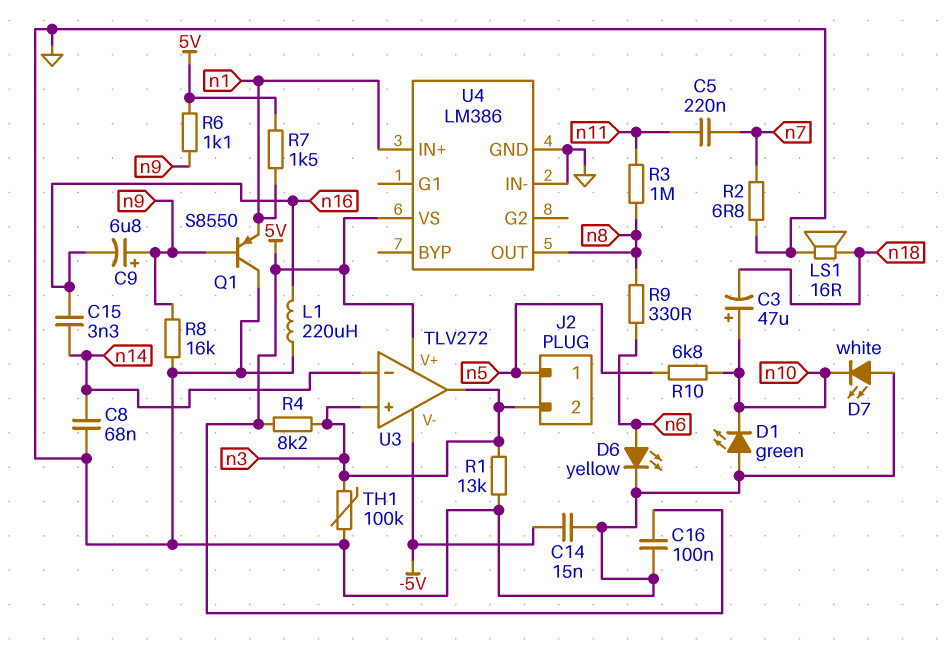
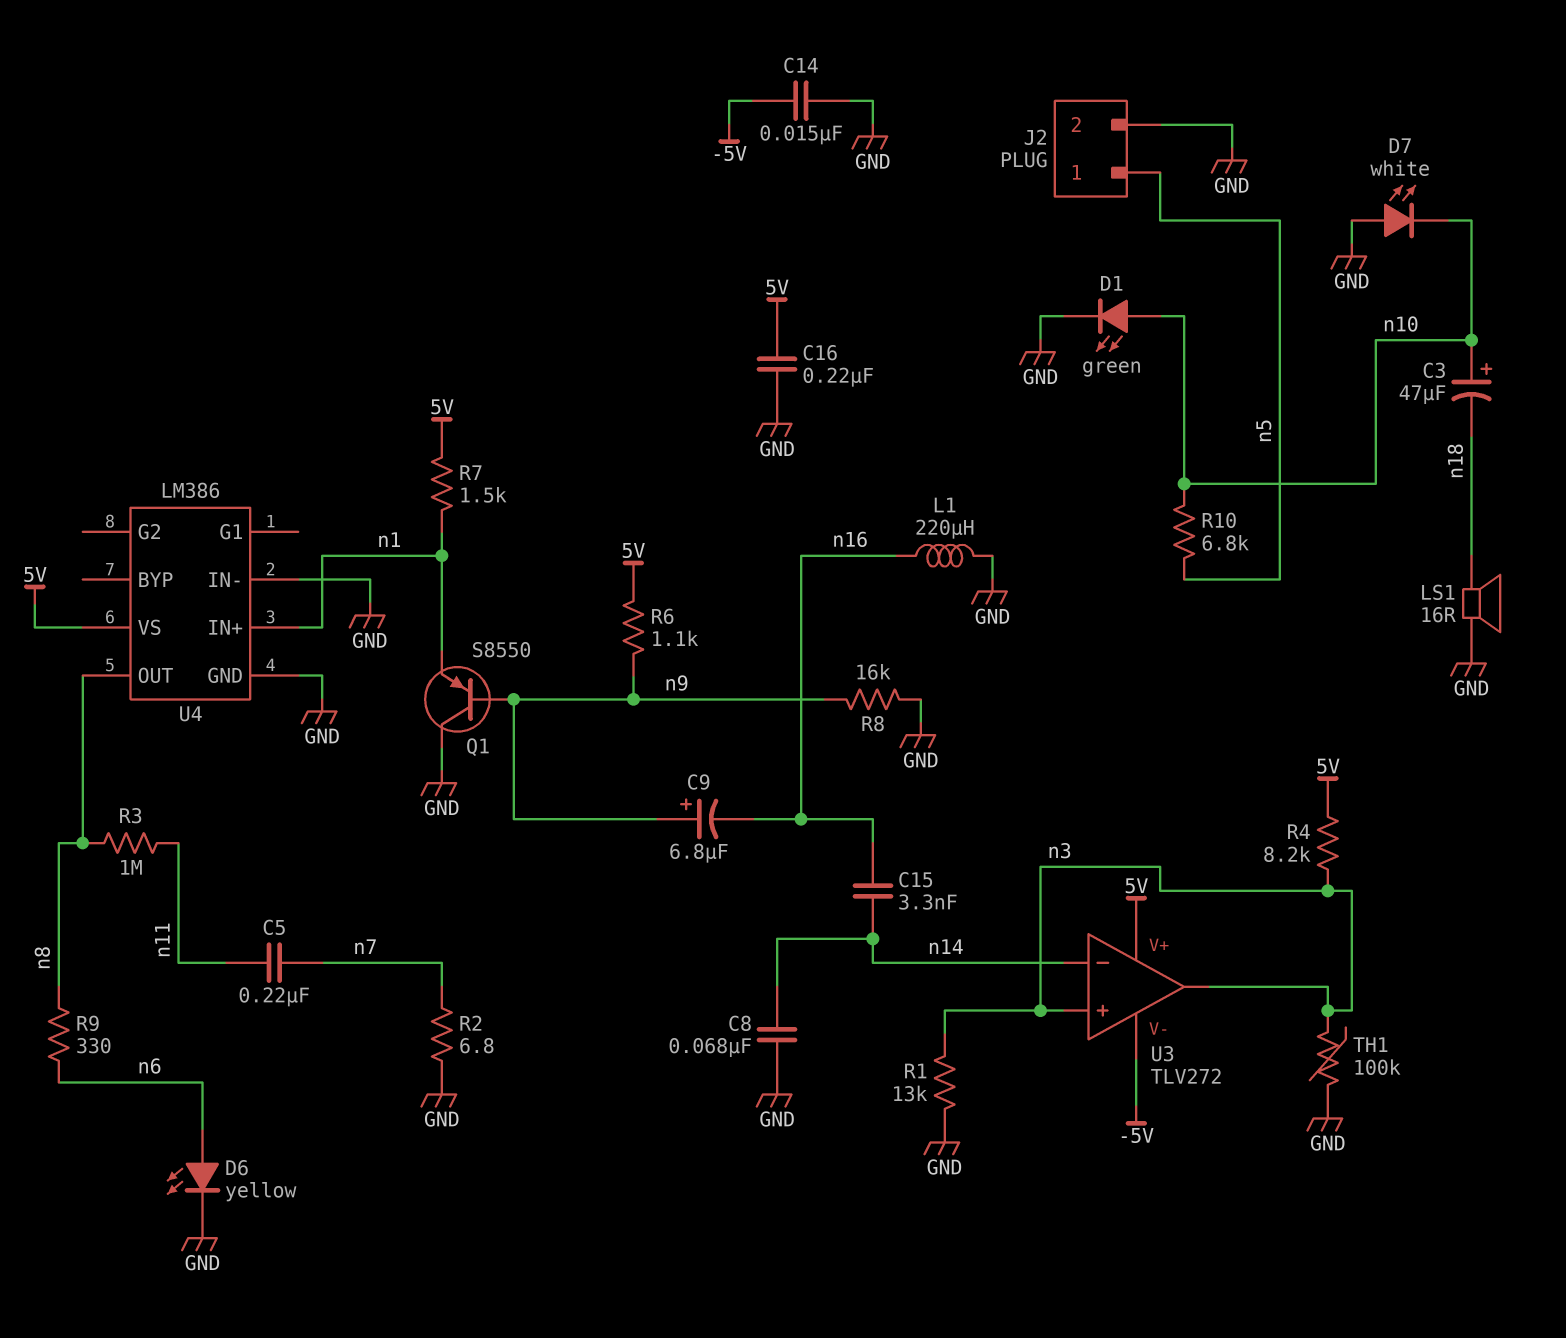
C16: 100nF (5V, GND) -> 220nF (5V, GND)
D1: LED green (A GND, K n10) -> LED green (A n10, K GND)
J2 pin 2: n3 -> GND

